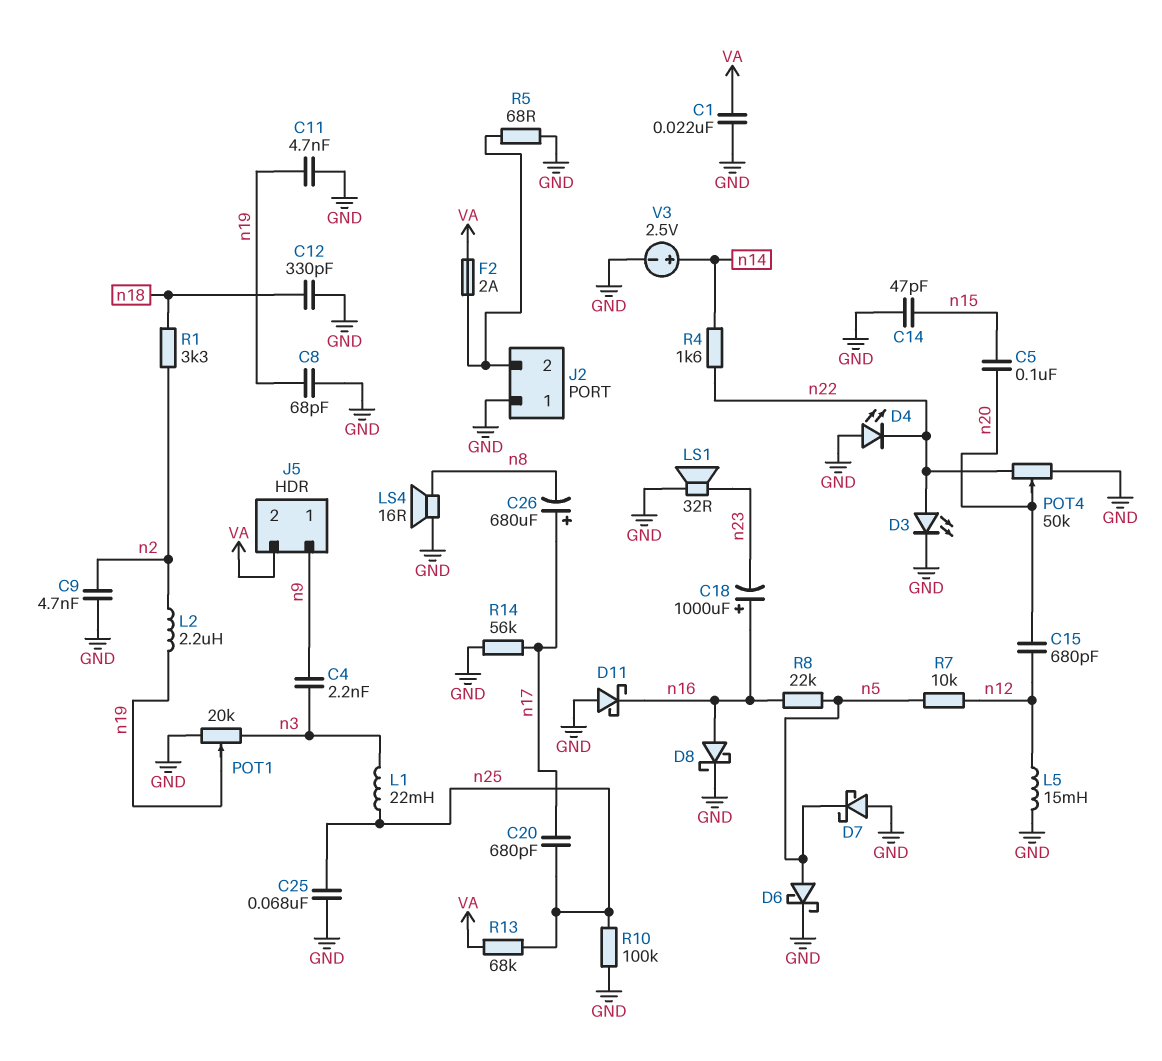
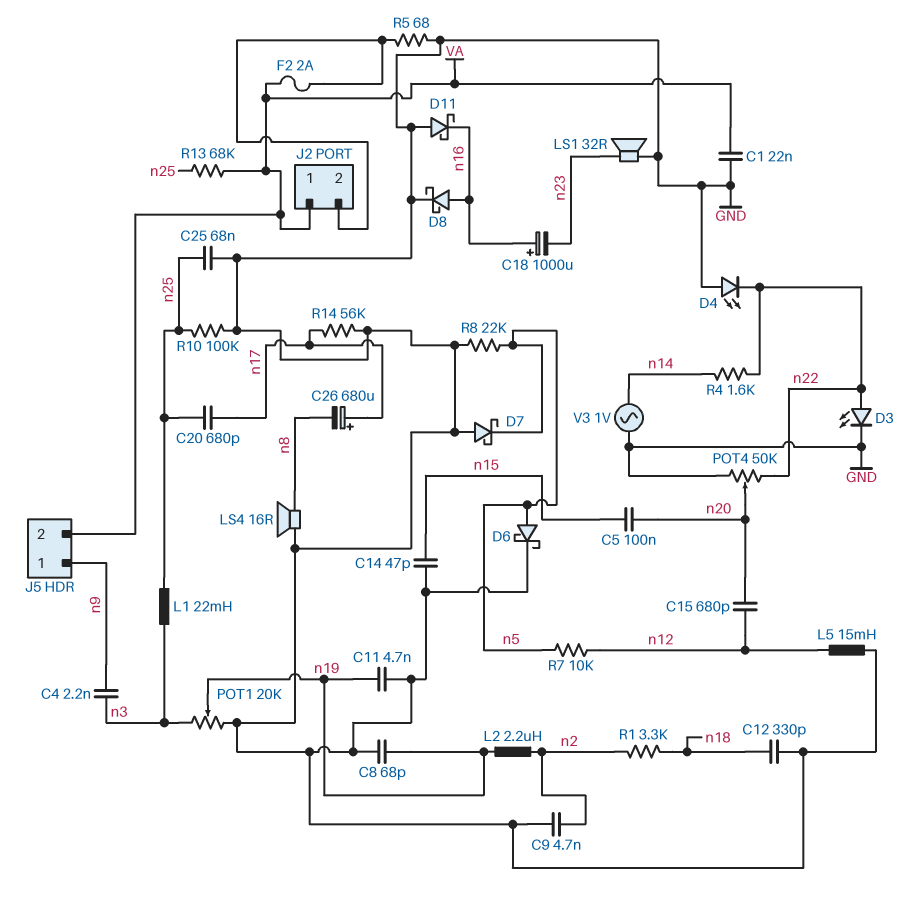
J2 pin 1: GND -> VA
R8: 22k (n5, n16) -> 22k (GND, n5)
V3: 2.5V (plus n14, minus GND) -> AC 1V (GND, n14)

